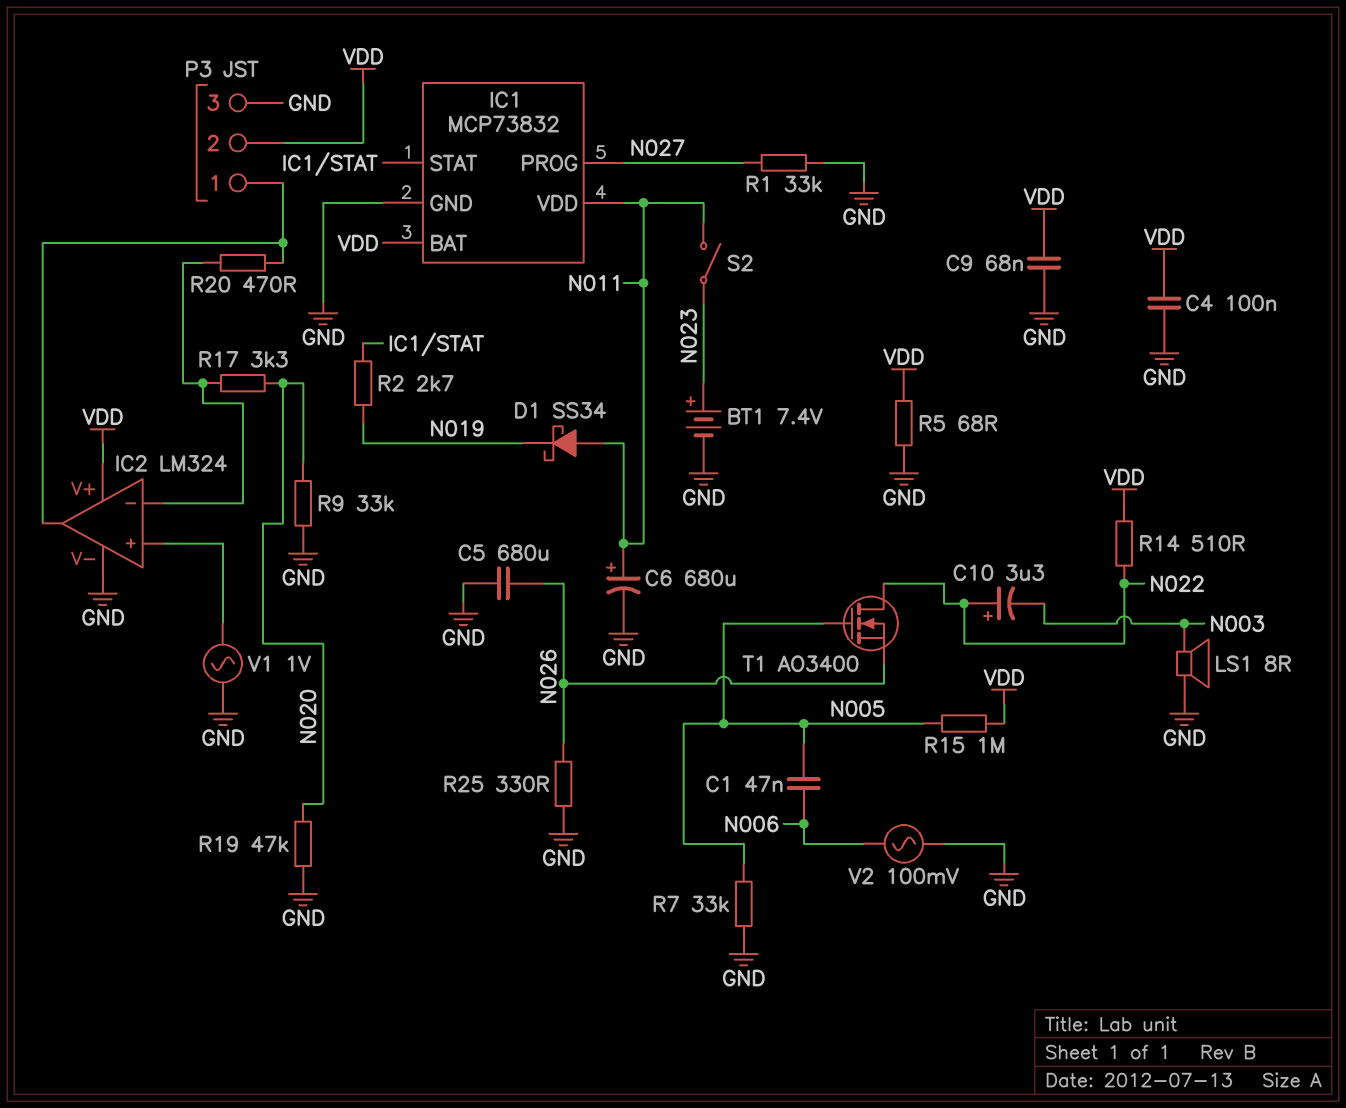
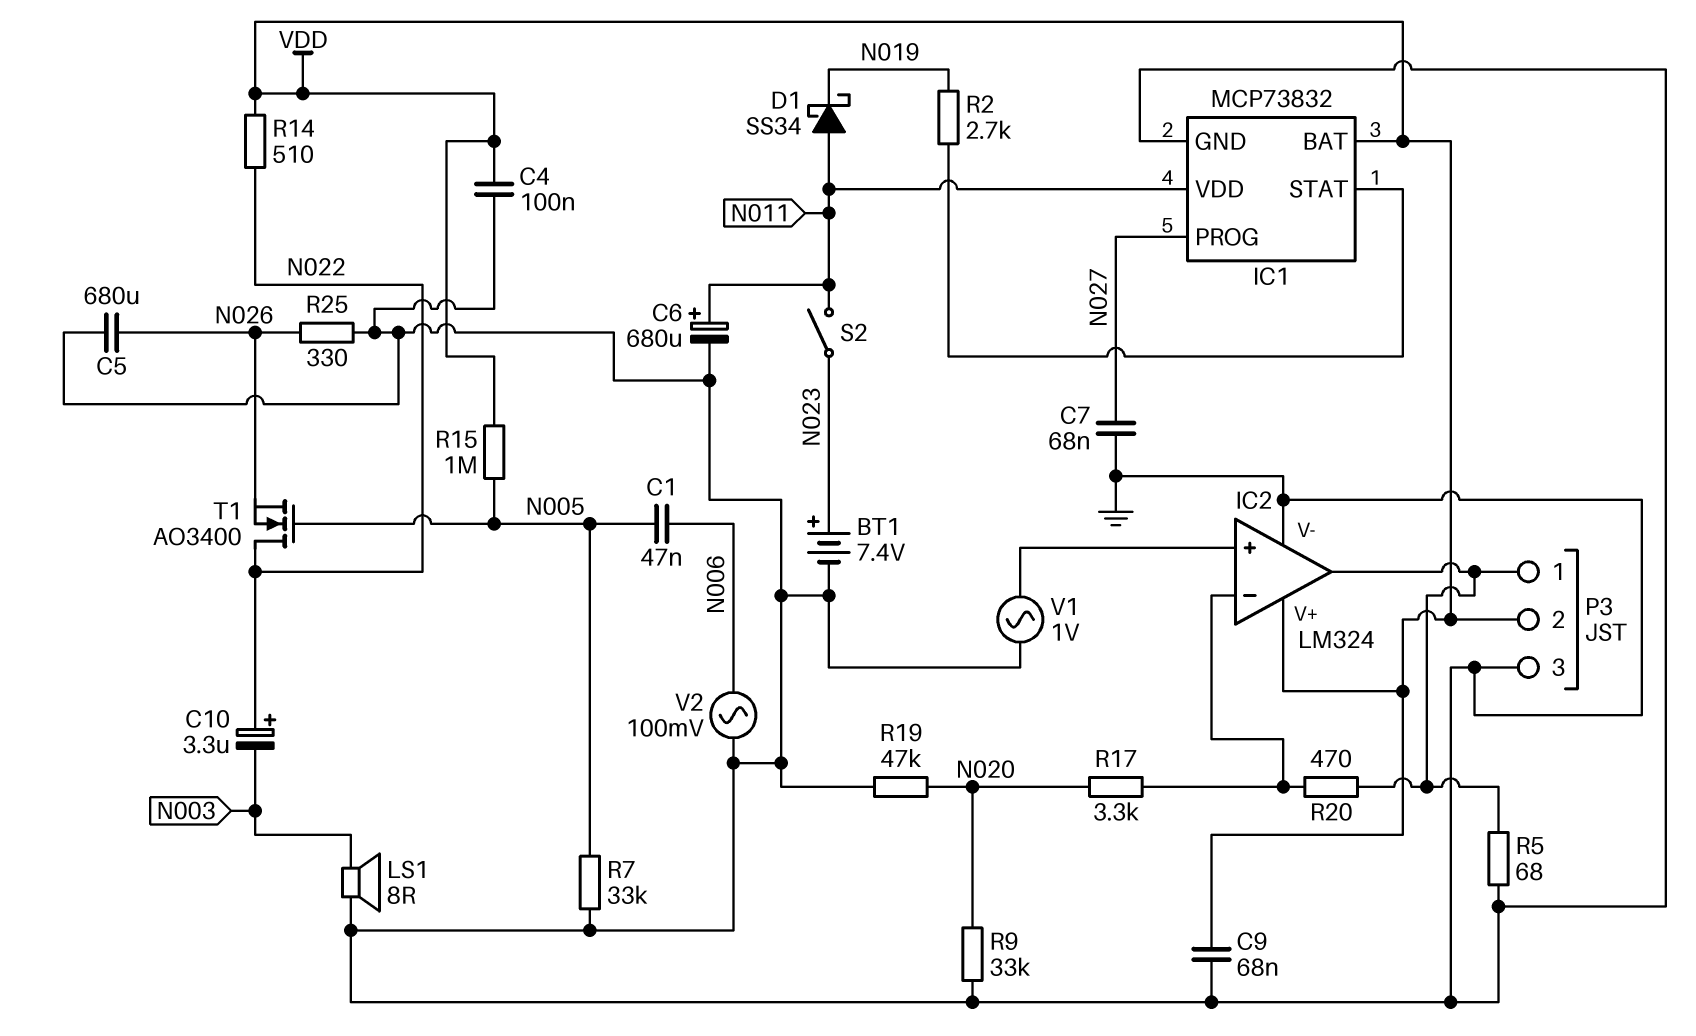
C7: none -> 68nF (GND, N027)
R1: 33k (GND, N027) -> none
R5: 68 (GND, VDD) -> 68 (GND, IC2/out)

